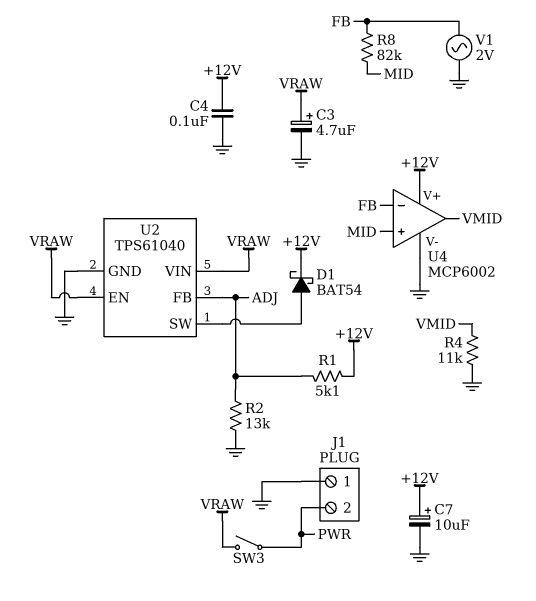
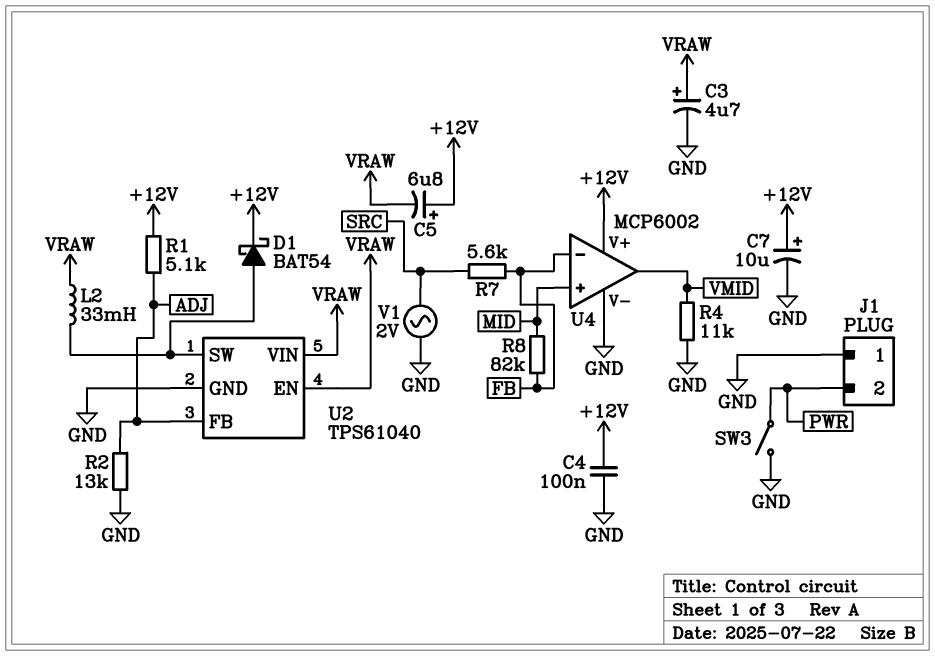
C5: none -> 6.8uF (plus +12V, minus VRAW)
L2: none -> 33mH (U2/SW, VRAW)
R7: none -> 5.6k (FB, SRC)
SW3: switch (PWR, VRAW) -> switch (GND, PWR)
V1: AC 2V (FB, GND) -> AC 2V (GND, SRC)

